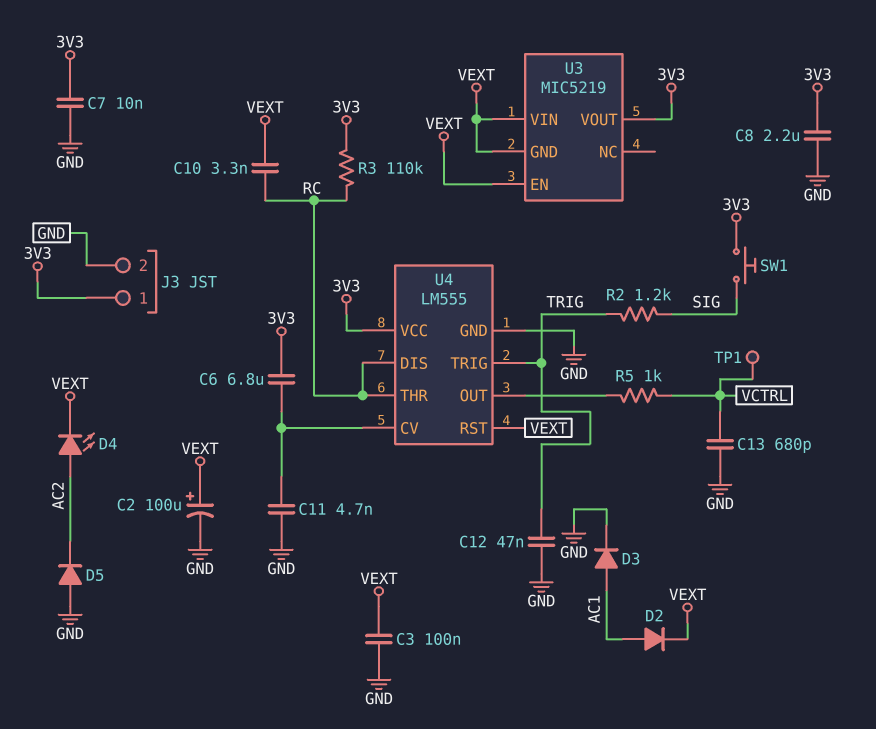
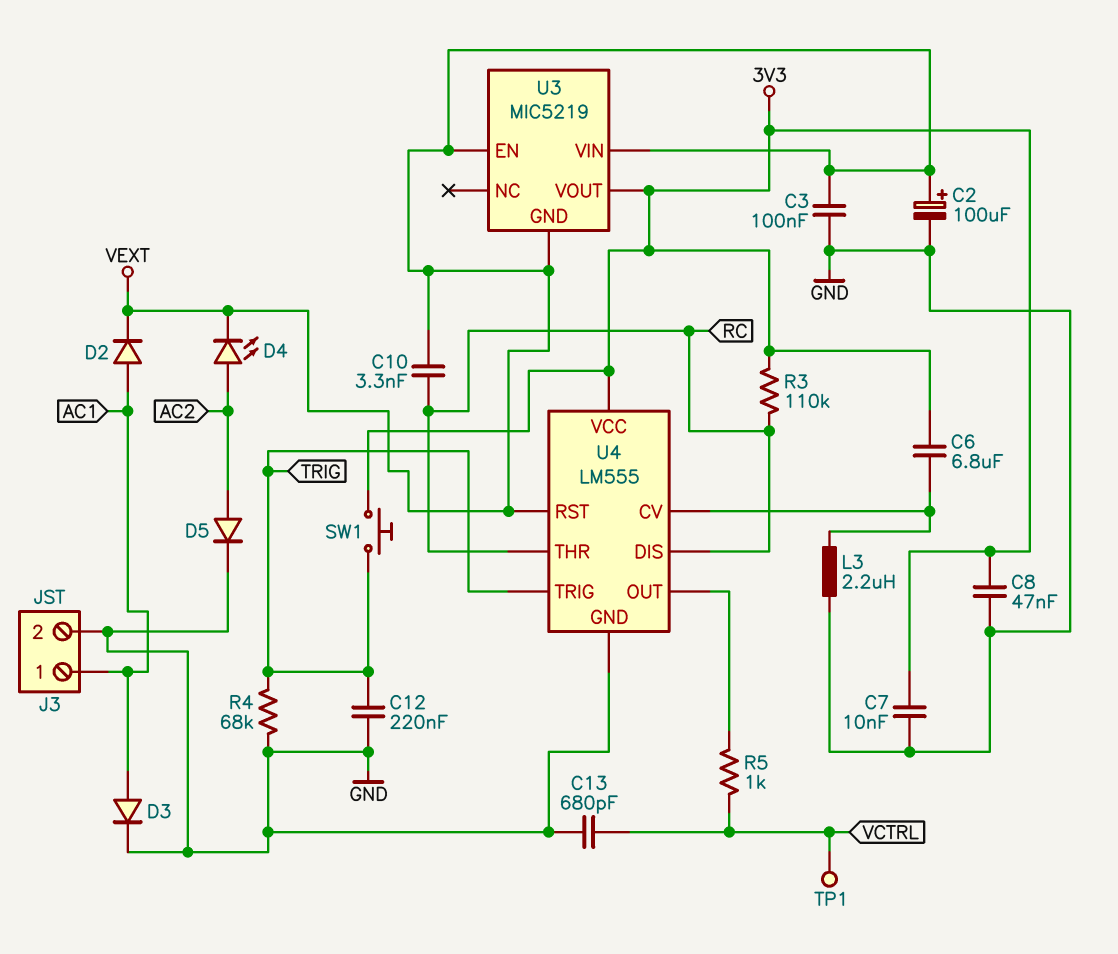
C8: 2.2uF (3V3, GND) -> 47nF (3V3, GND)
C11: 4.7nF (GND, U4/CV) -> none
C12: 47nF (GND, TRIG) -> 220nF (GND, TRIG)
D5: diode (A GND, K AC2) -> diode (A AC2, K GND)
J3 pin 1: 3V3 -> AC1
L3: none -> 2.2uH (GND, U4/CV)
R2: 1.2k (SIG, TRIG) -> none
R4: none -> 68k (GND, TRIG)
SW1: button (3V3, SIG) -> button (3V3, TRIG)

